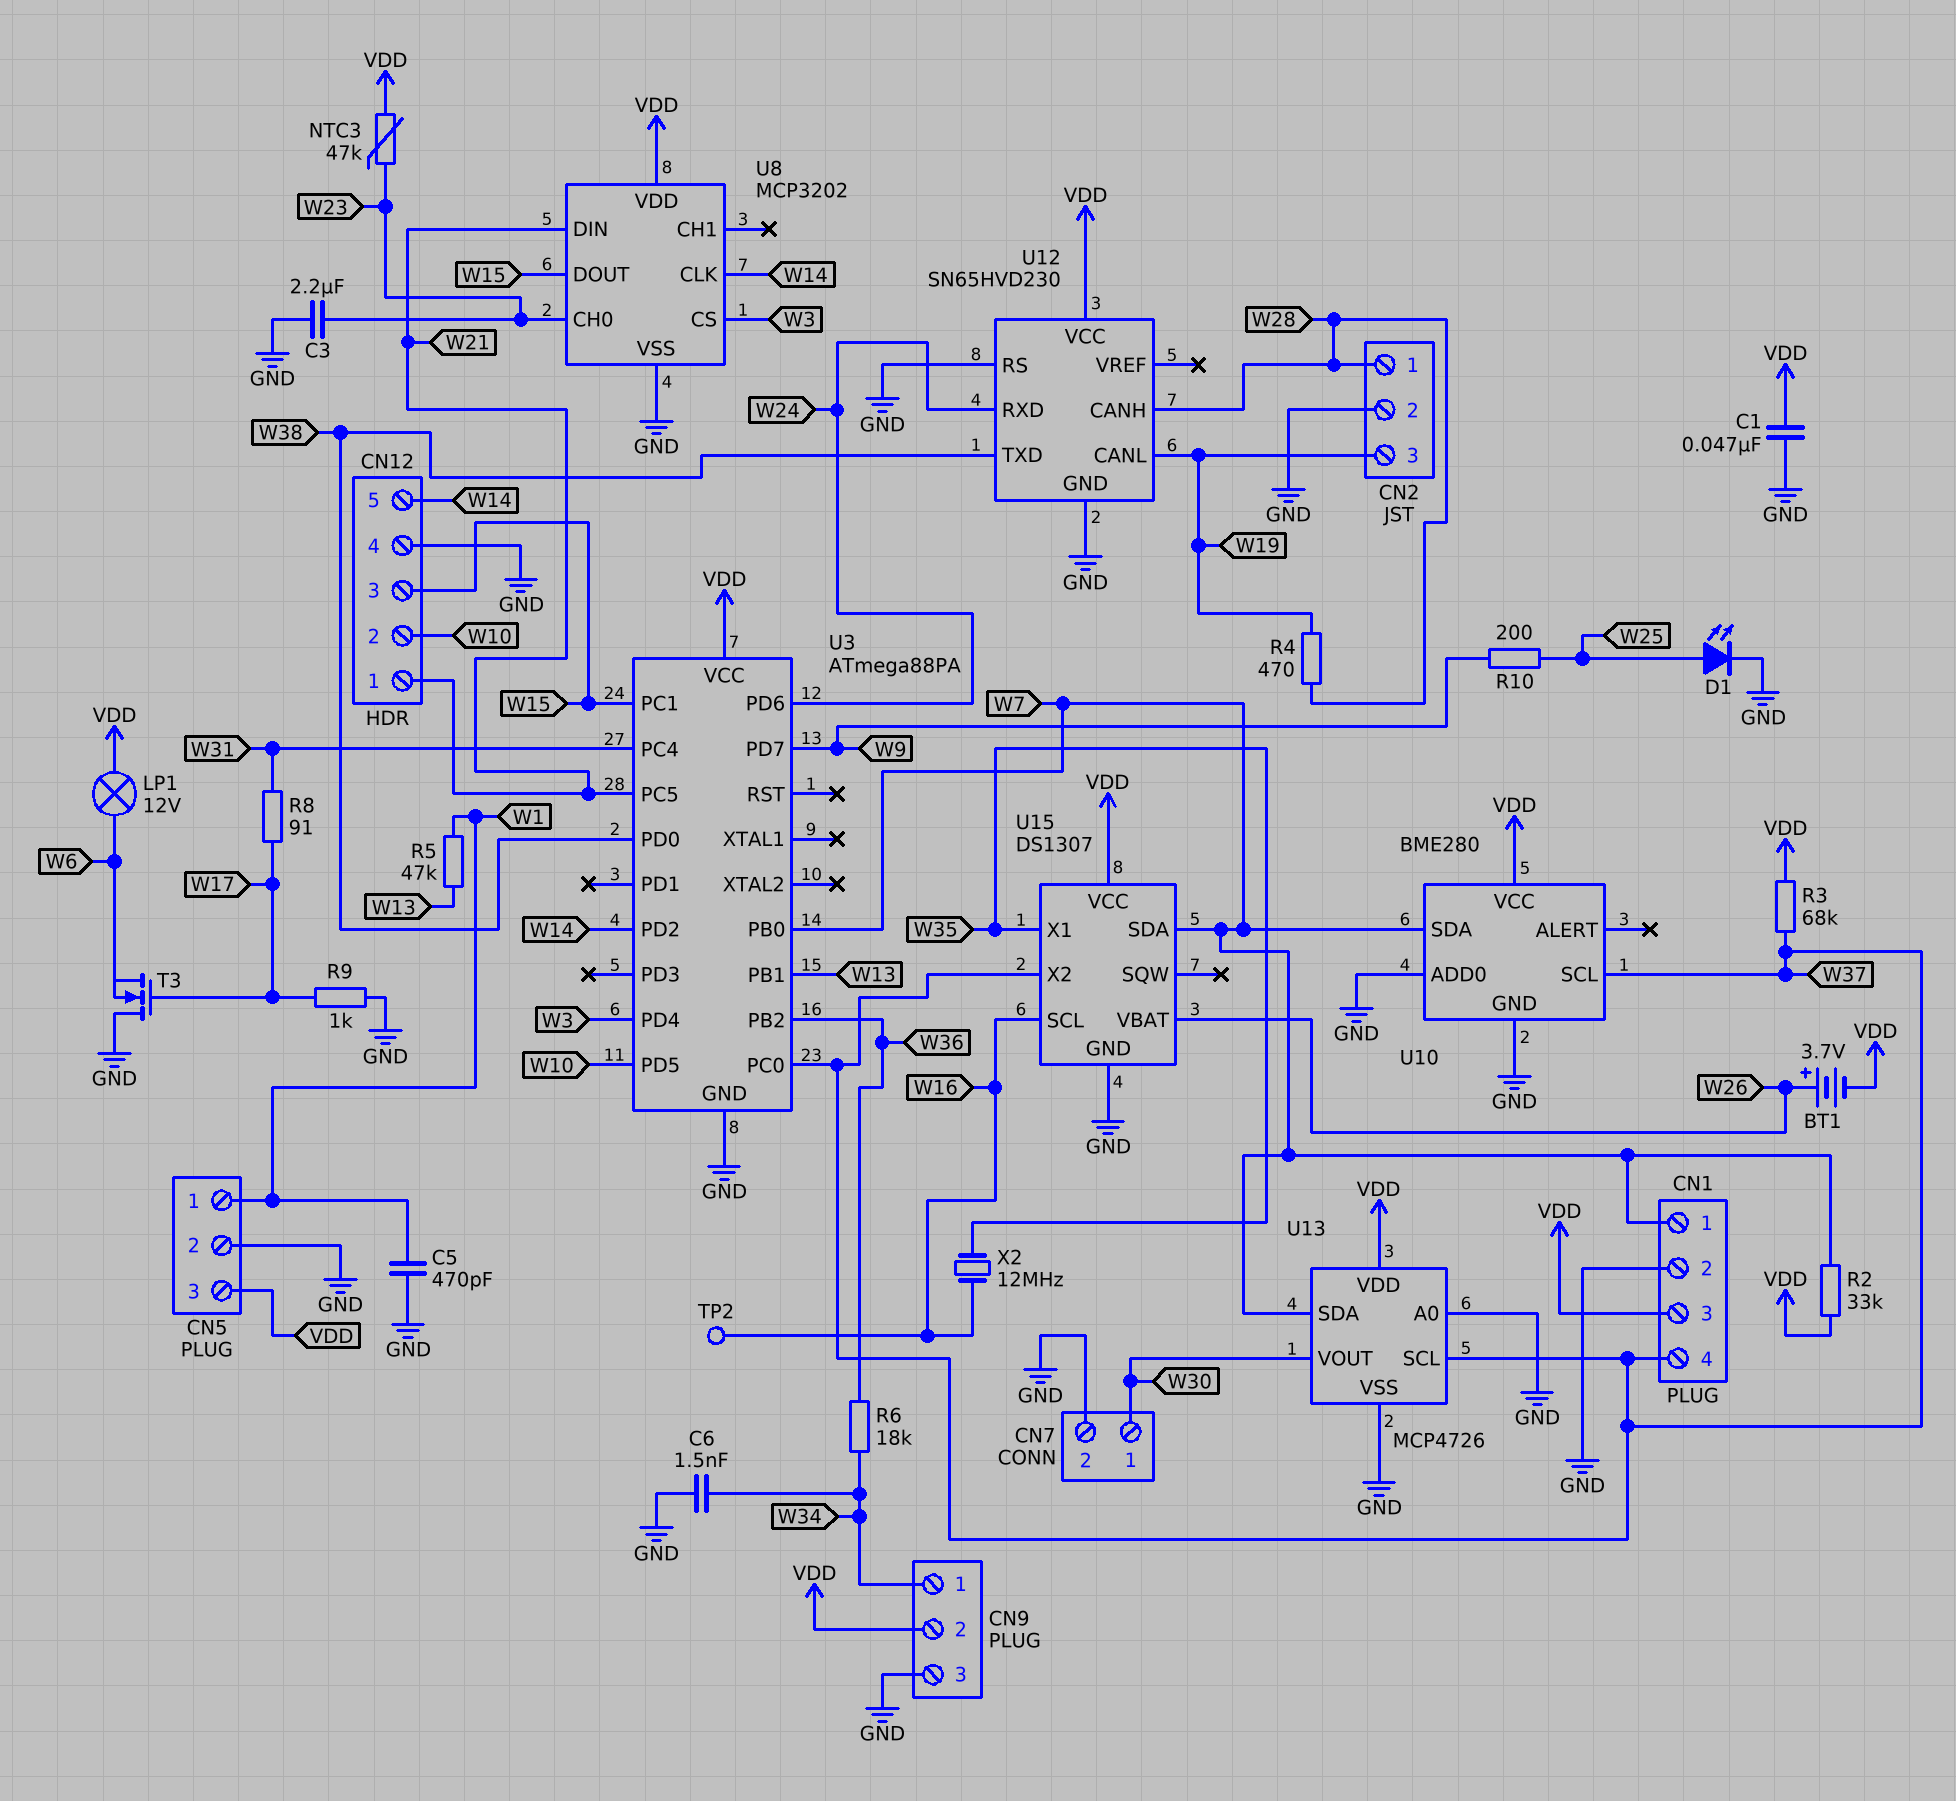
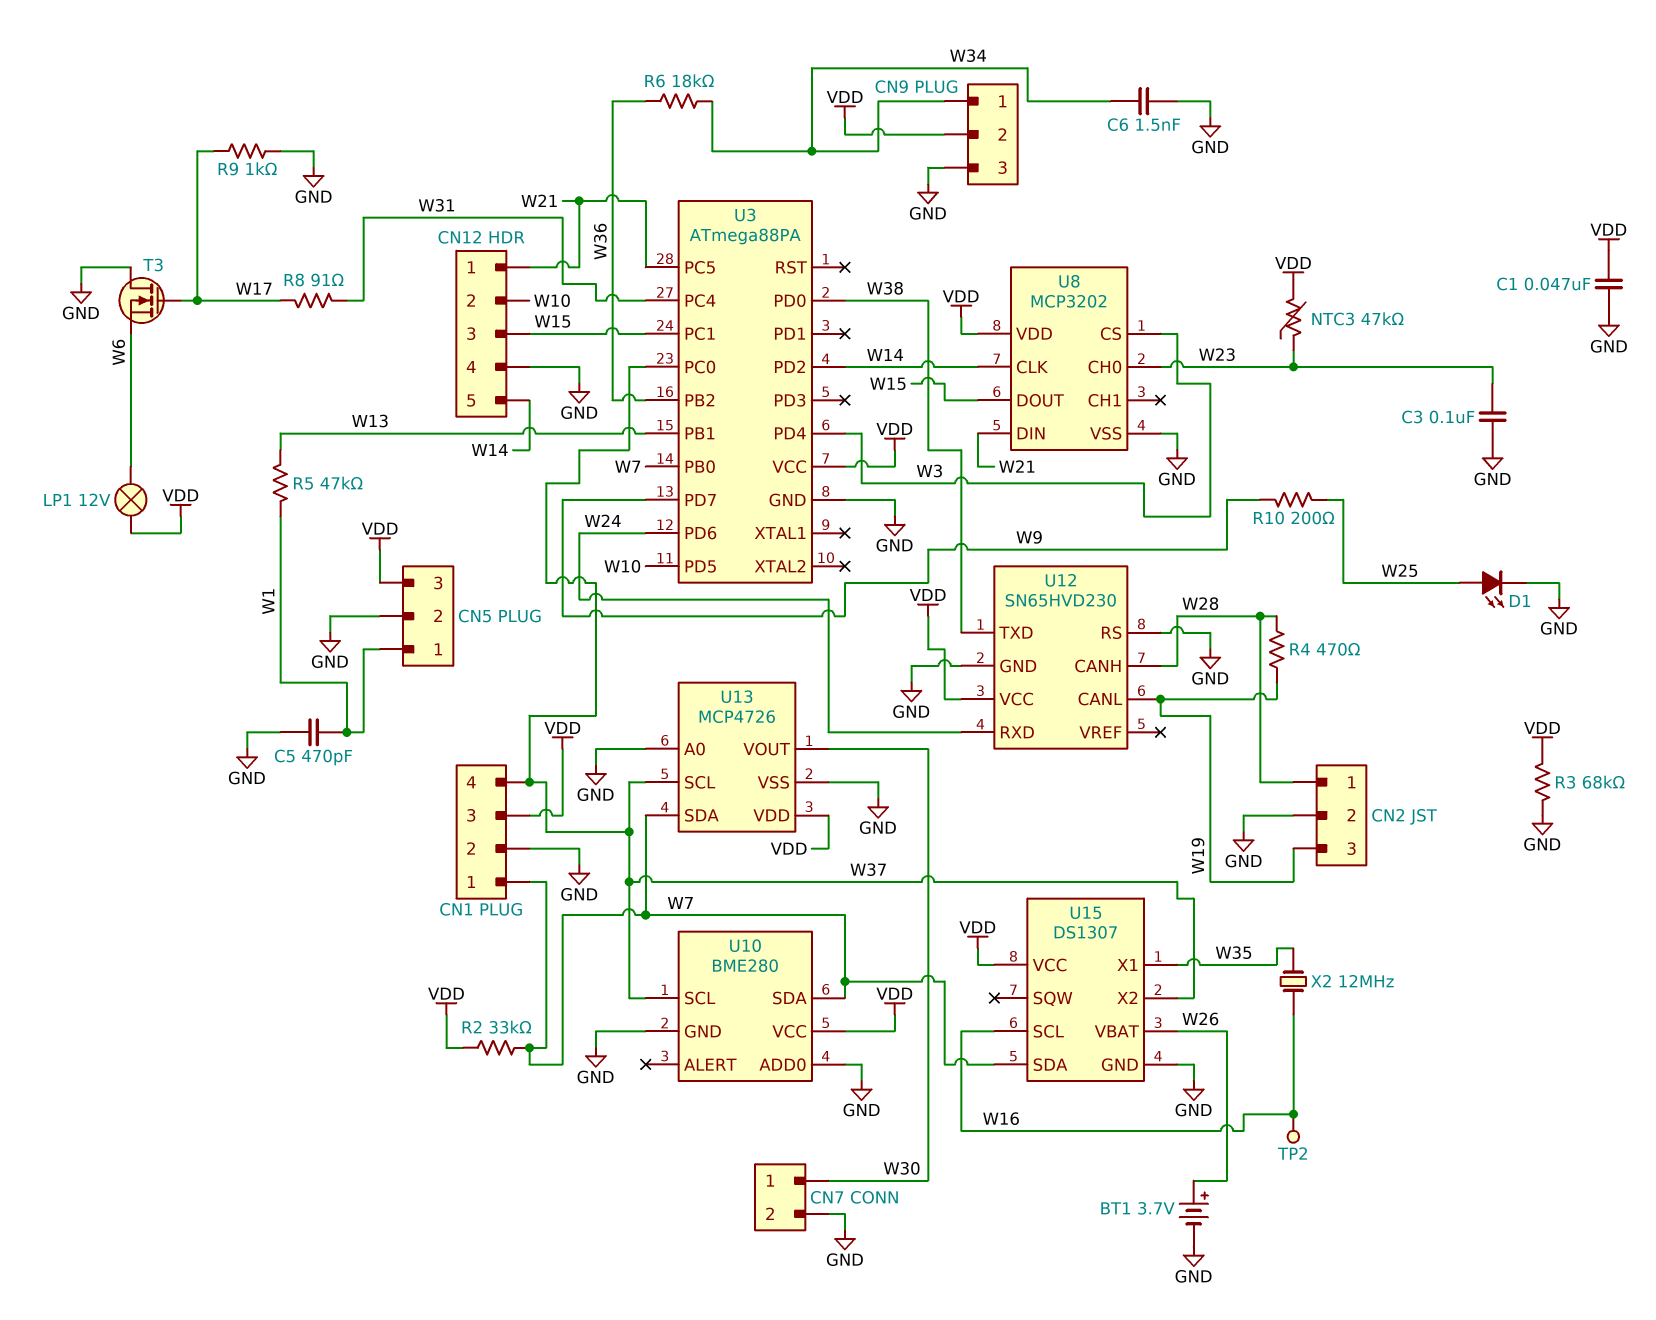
BT1: 3.7V (plus W26, minus VDD) -> 3.7V (plus W26, minus GND)
C3: 2.2uF (GND, W23) -> 100nF (GND, W23)
R3: 68k (VDD, W37) -> 68k (GND, VDD)

